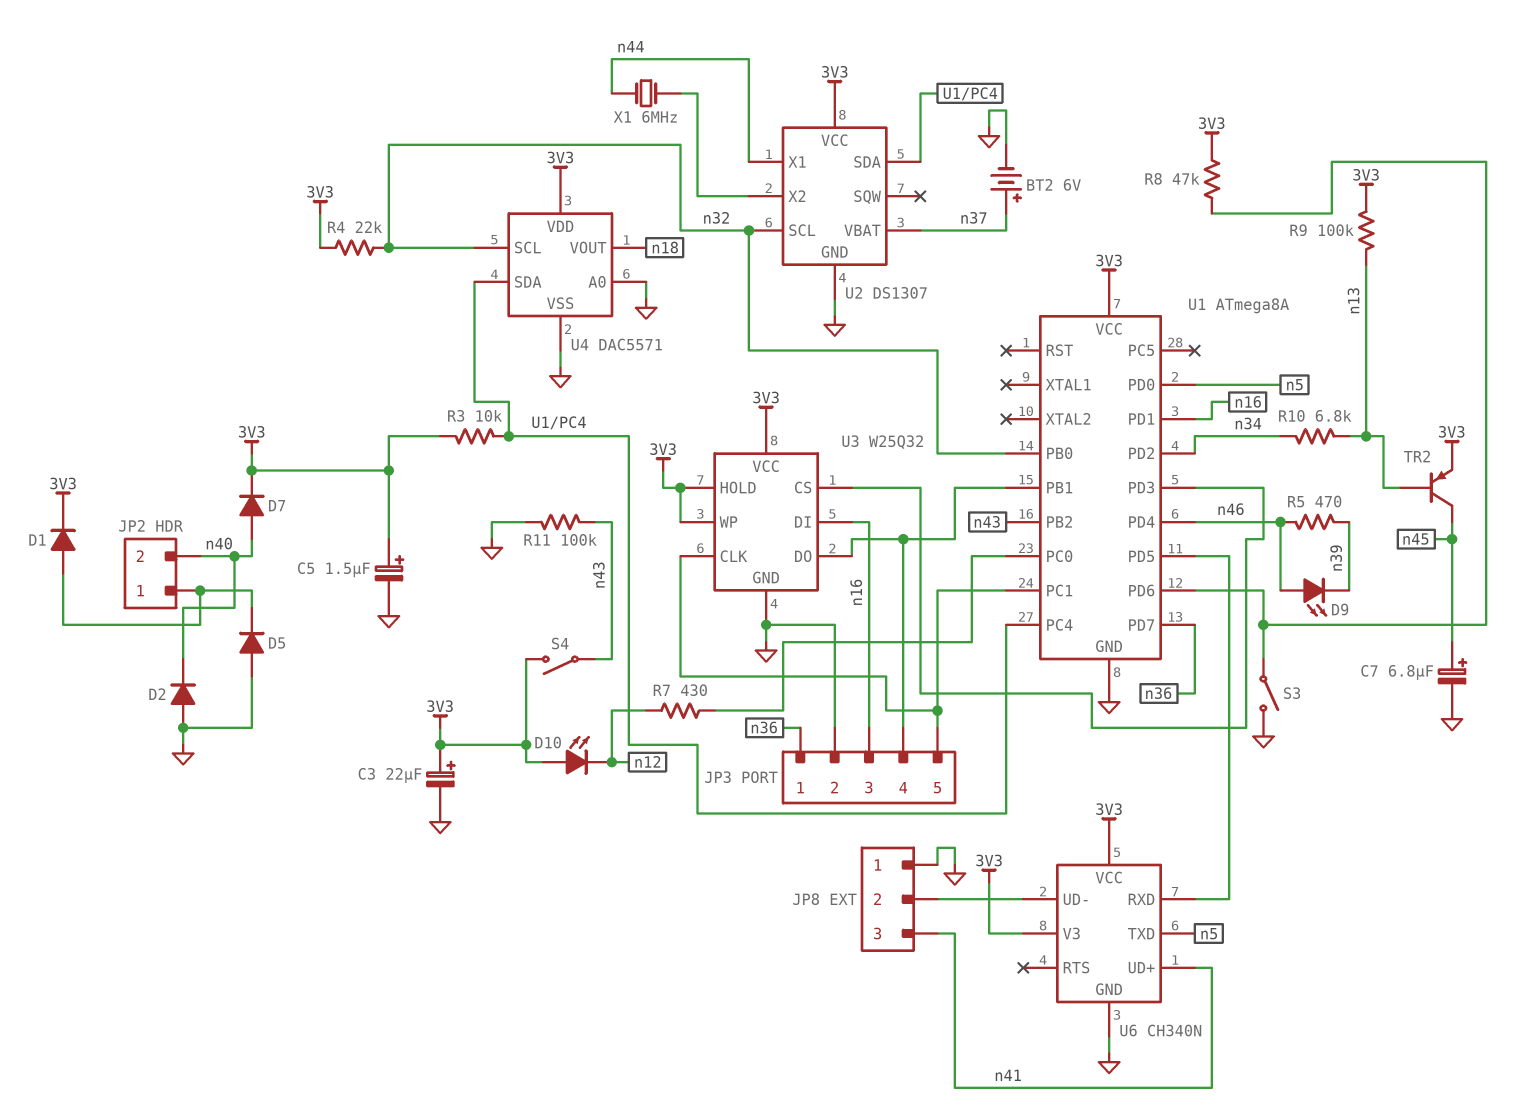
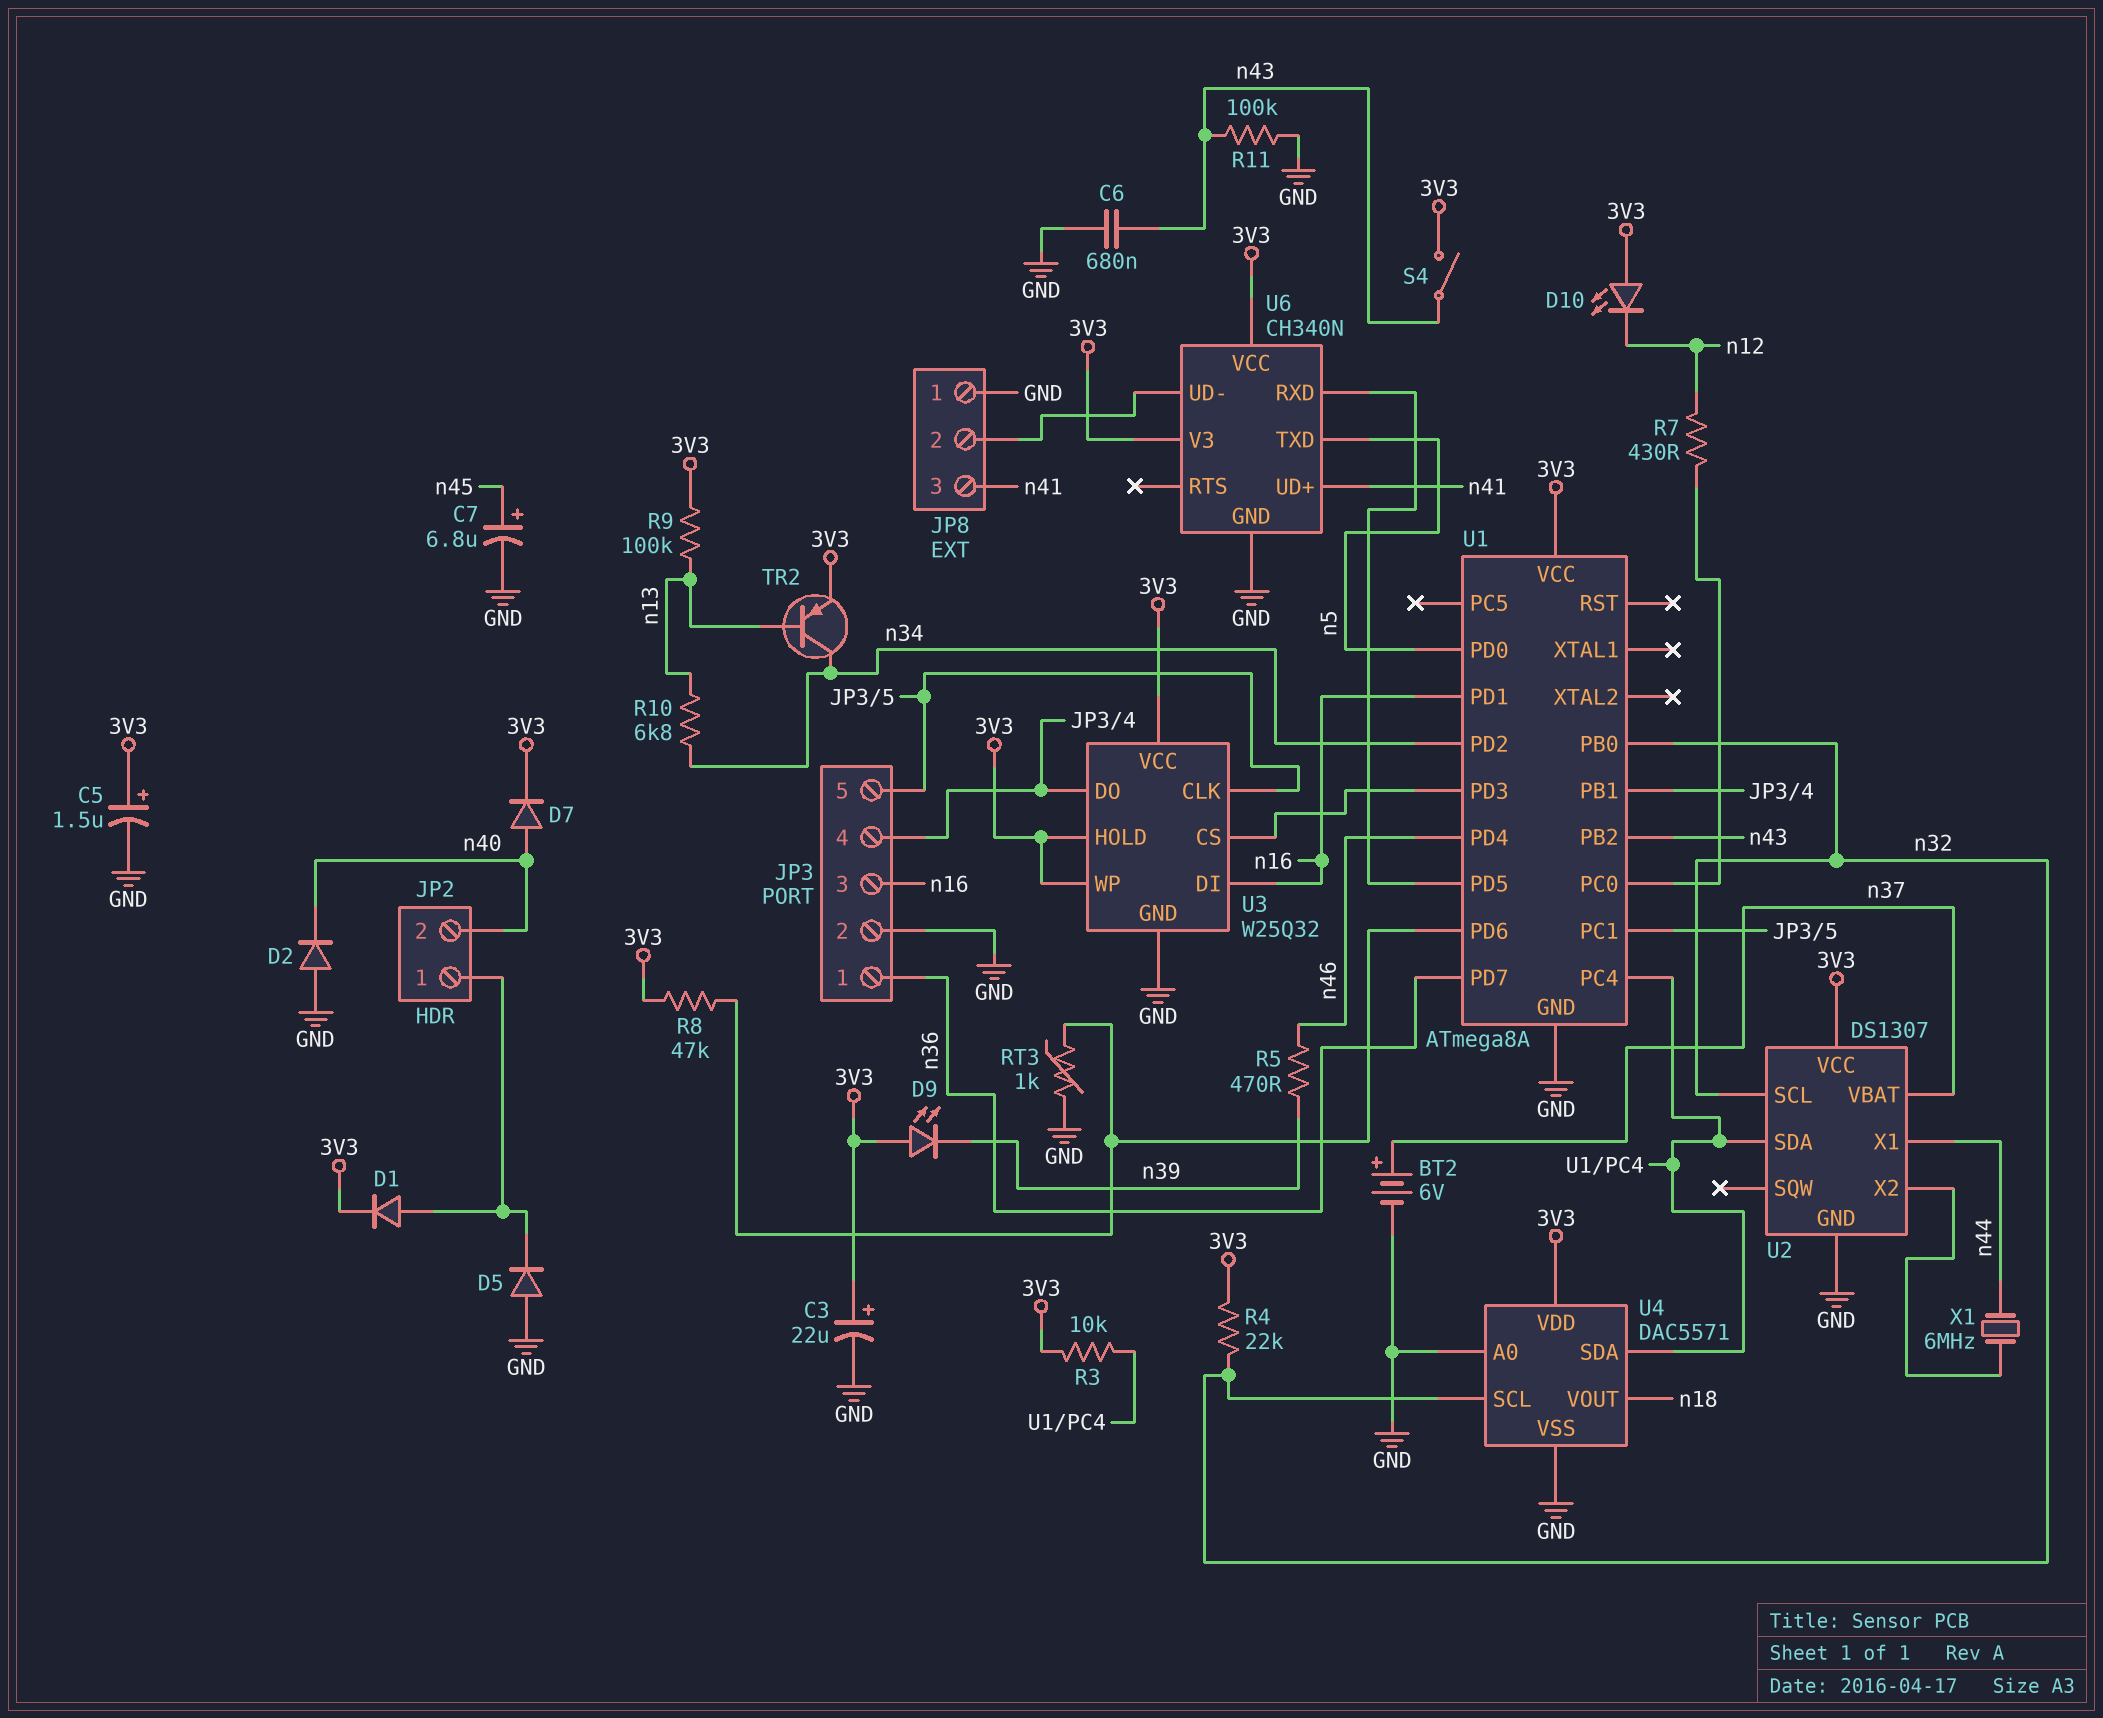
C6: none -> 680nF (GND, n43)
D9: LED (A n46, K n39) -> LED (A 3V3, K n39)
RT3: none -> 1k (GND, U1/PD6)
S3: switch (GND, U1/PD6) -> none
TR2: PNP (B n13, C n45, E 3V3) -> PNP (B n13, C n34, E 3V3)

